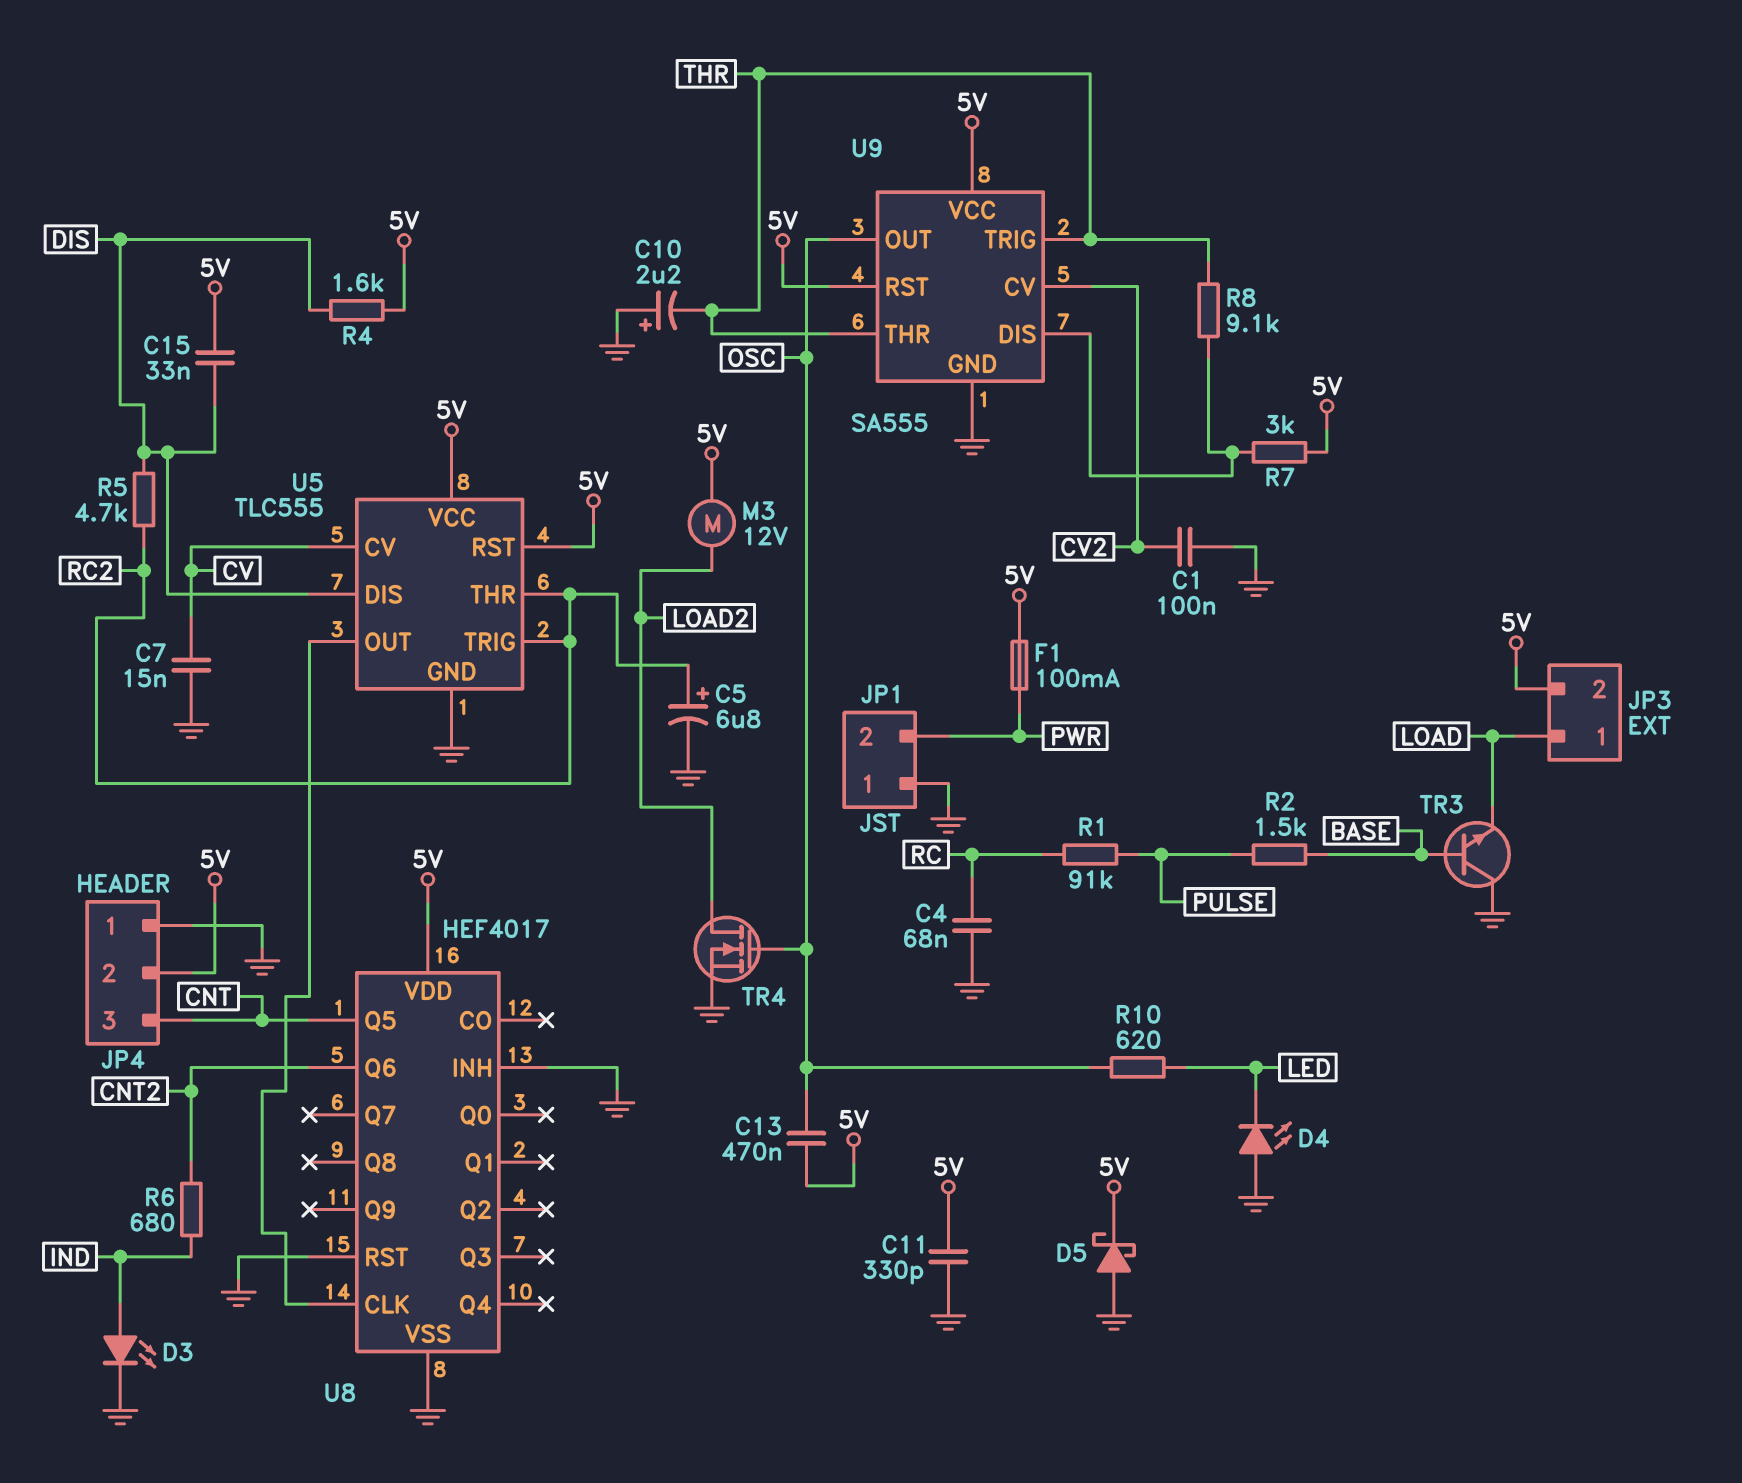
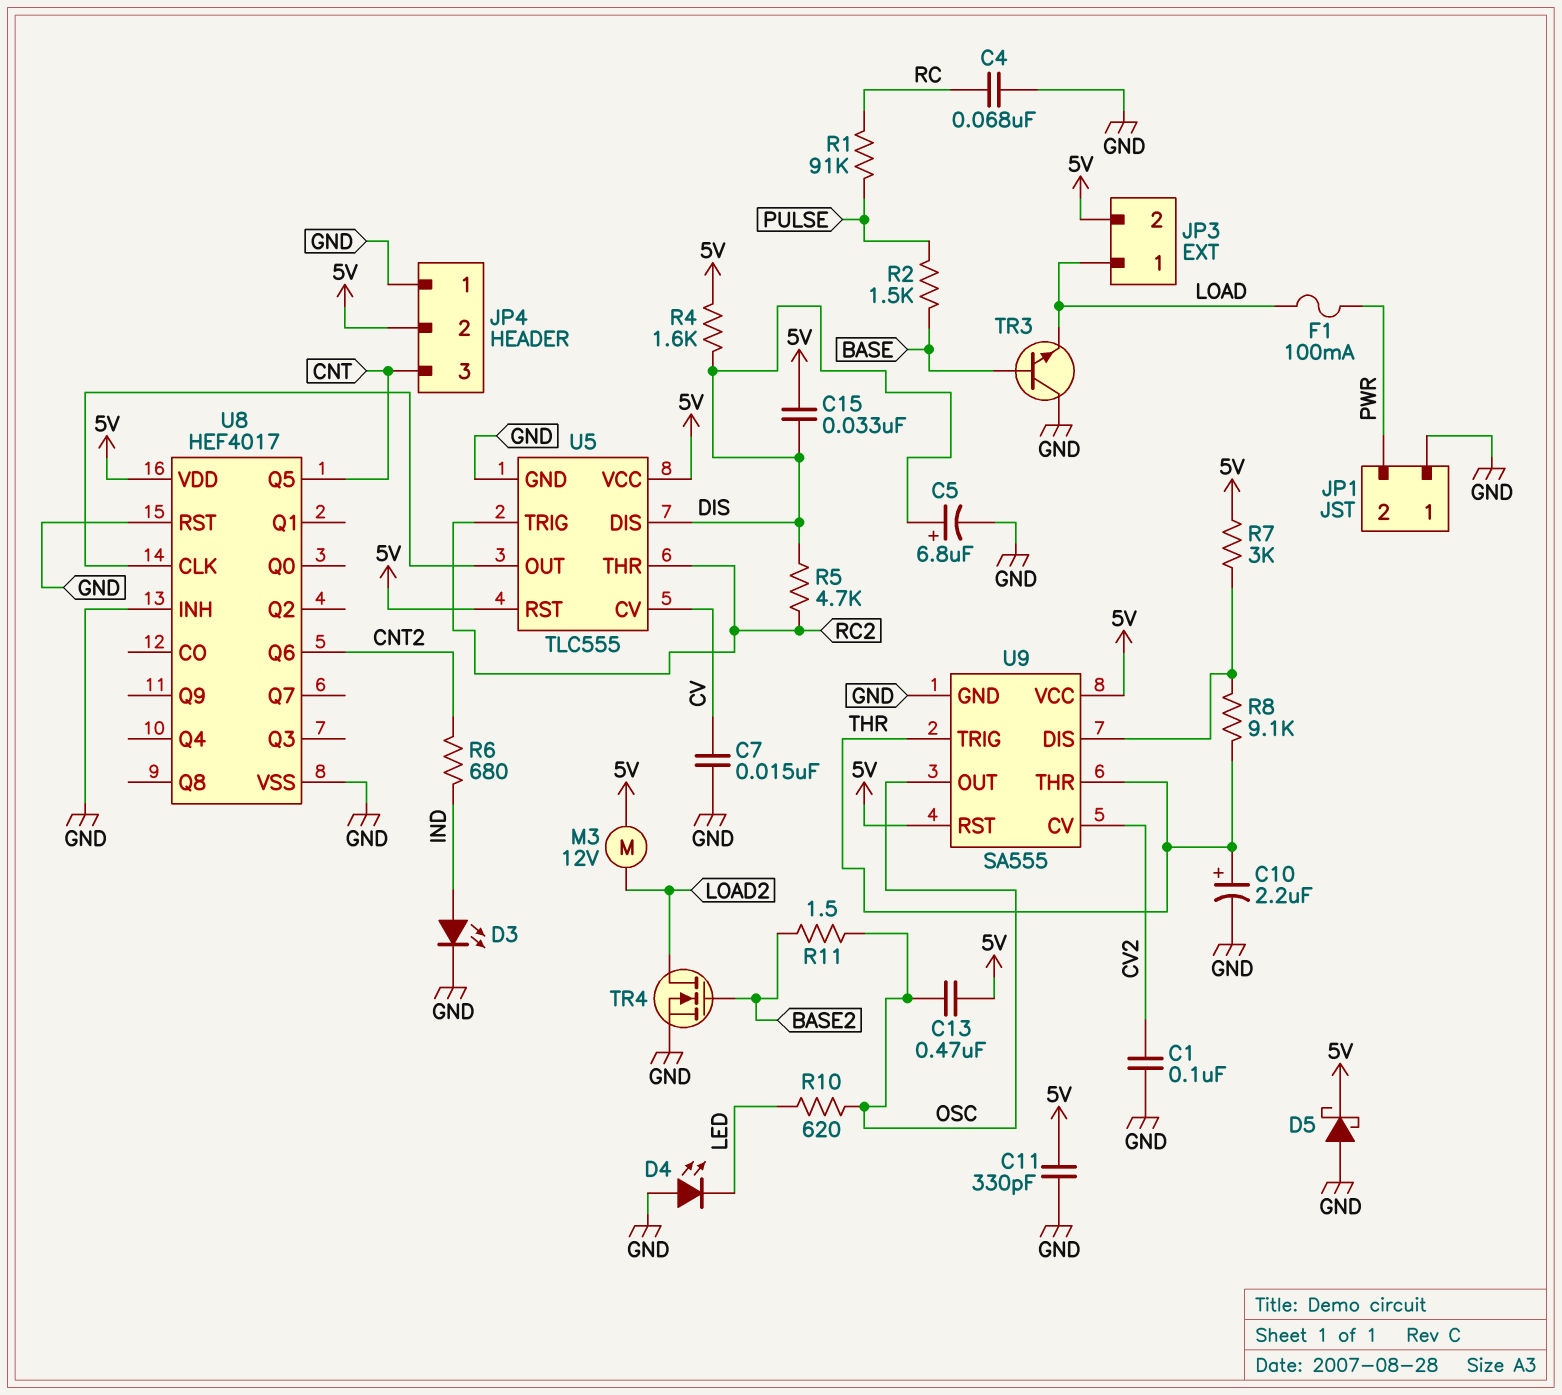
C5: 6.8uF (plus RC2, minus GND) -> 6.8uF (plus DIS, minus GND)
C10: 2.2uF (plus GND, minus THR) -> 2.2uF (plus THR, minus GND)
F1: 100mA (5V, PWR) -> 100mA (LOAD, PWR)
R11: none -> 1.5 (BASE2, OSC)
TR4: NMOS (G OSC, D LOAD2, S GND) -> NMOS (G BASE2, D LOAD2, S GND)

